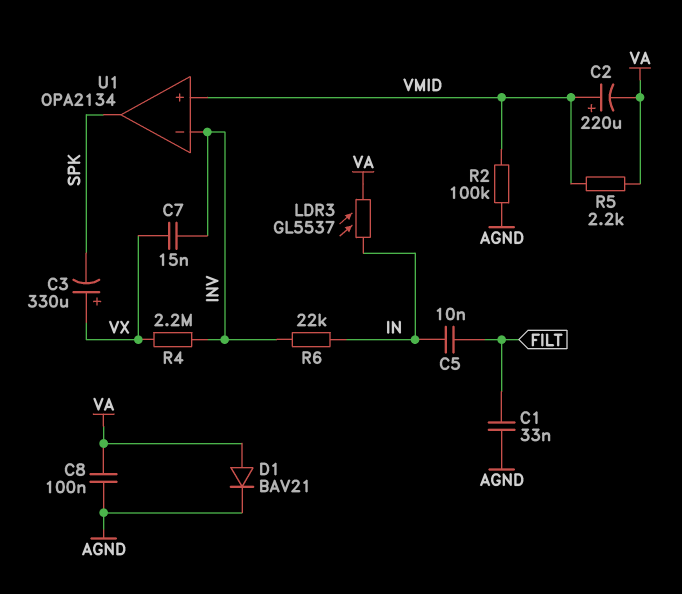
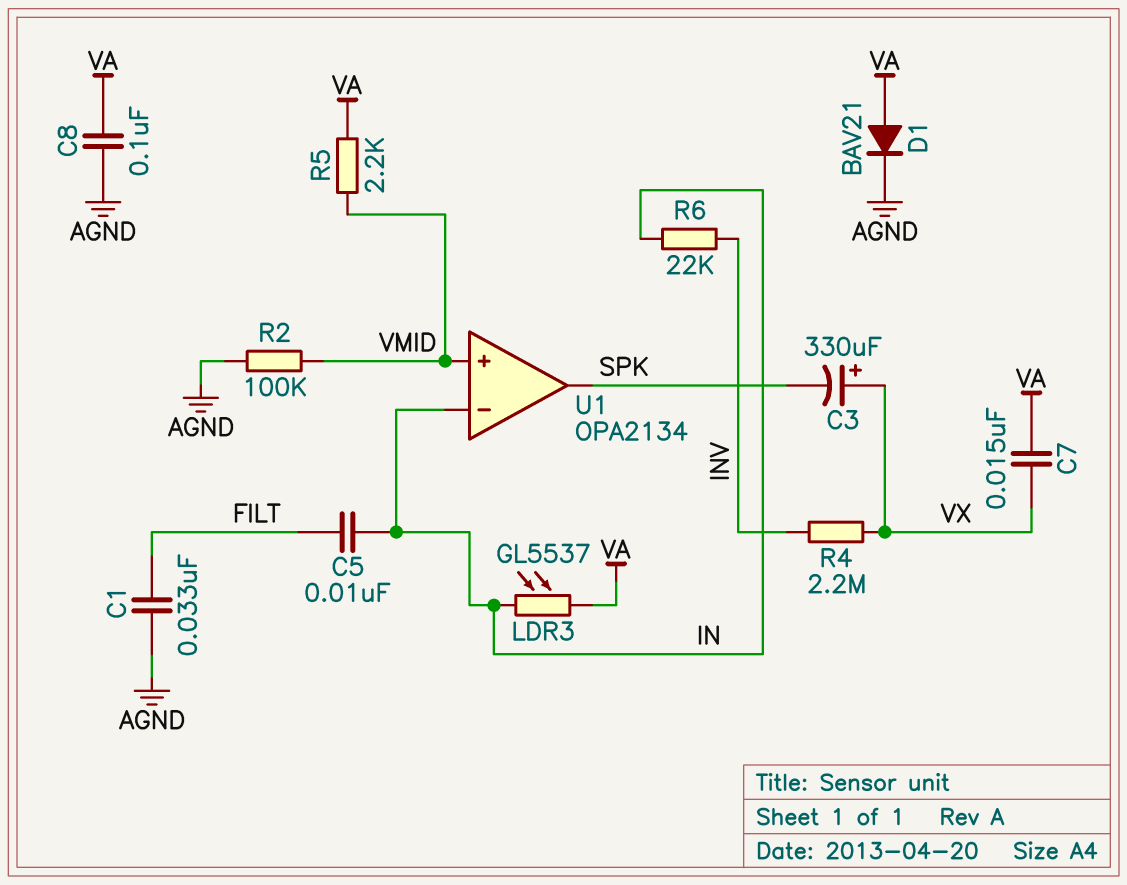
C2: 220uF (plus VMID, minus VA) -> none
C7: 15nF (INV, VX) -> 15nF (VA, VX)
U1 pin in-: INV -> IN

